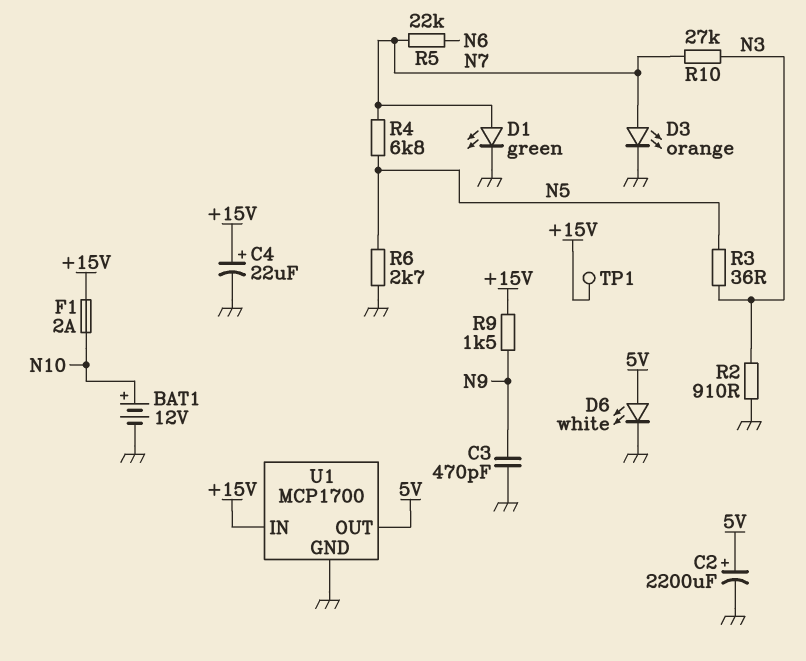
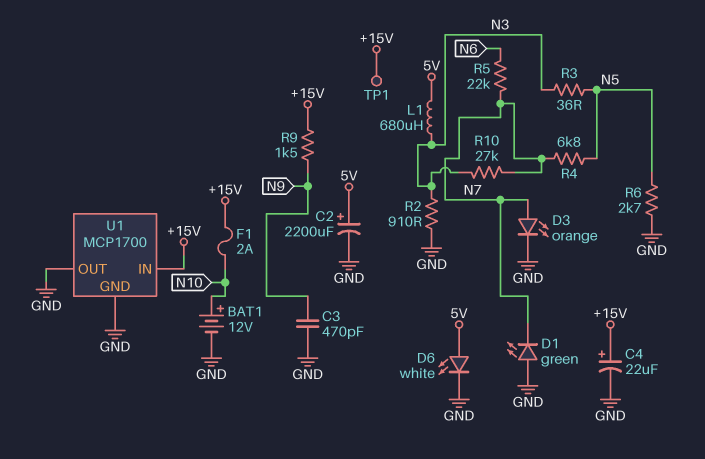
D1: LED green (A N7, K GND) -> LED green (A GND, K N7)
L1: none -> 680uH (5V, N3)
U1 pin OUT: 5V -> GND

